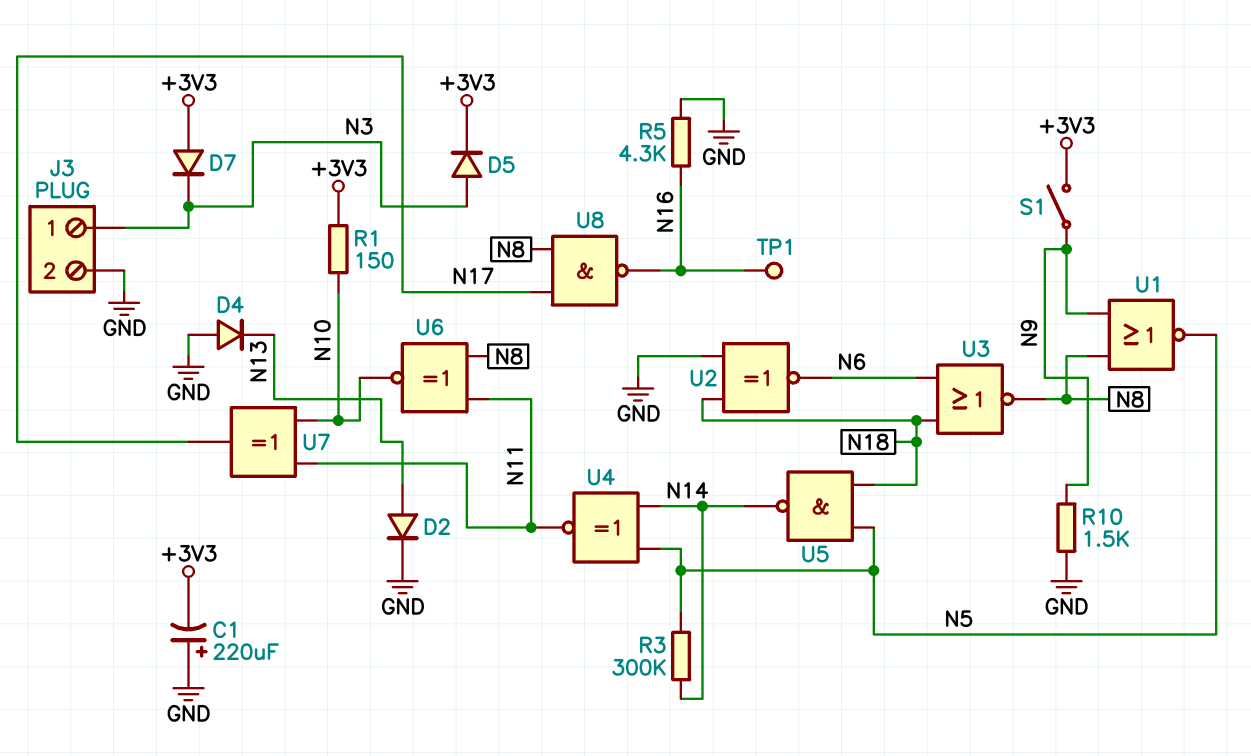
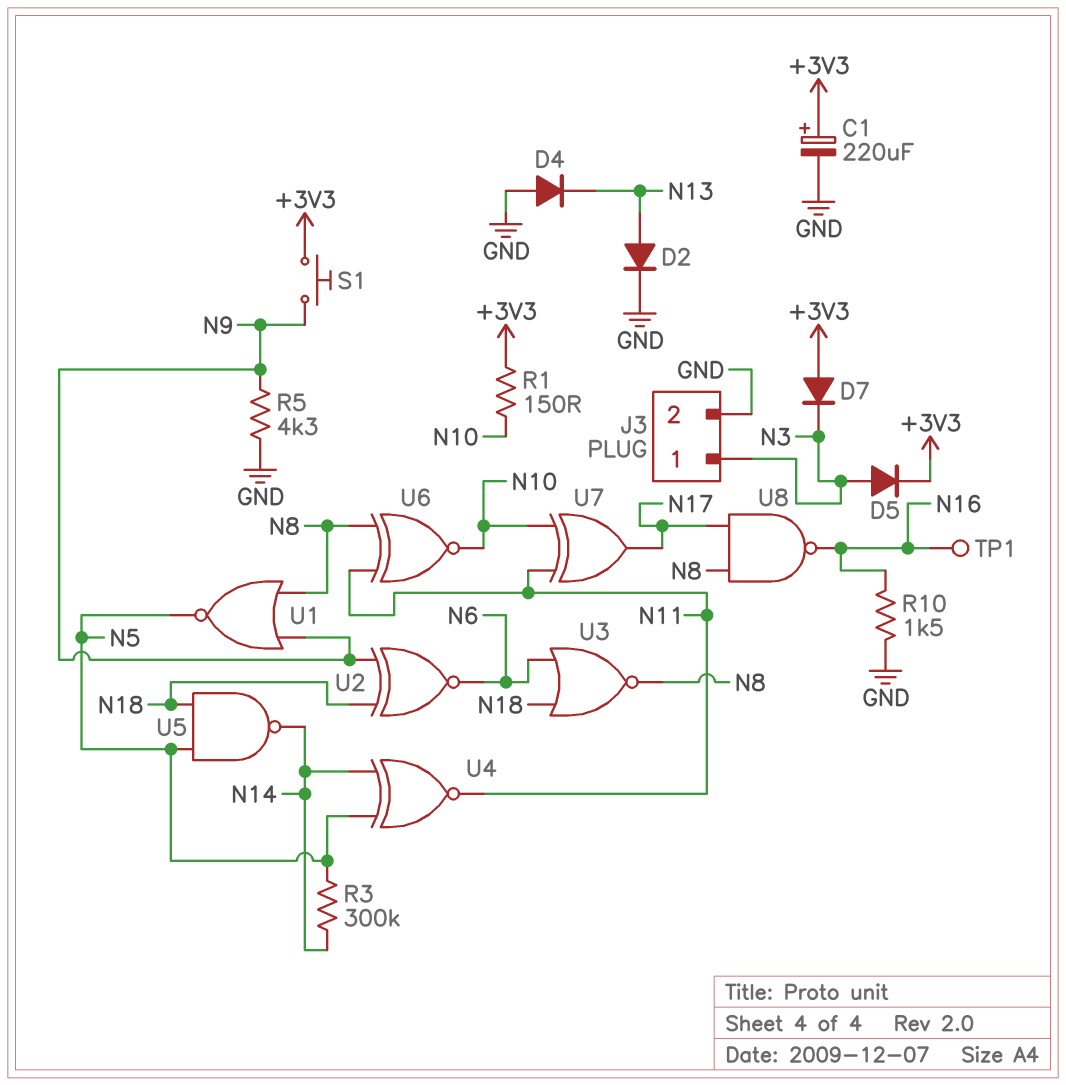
C1: 220uF (plus GND, minus +3V3) -> 220uF (plus +3V3, minus GND)
R5: 4.3k (GND, N16) -> 4.3k (GND, N9)
R10: 1.5k (GND, N9) -> 1.5k (GND, N16)
S1: switch (+3V3, N9) -> button (+3V3, N9)
U2: XNOR (in GND, in N18, out N6) -> XNOR (in N9, in N18, out N6)

